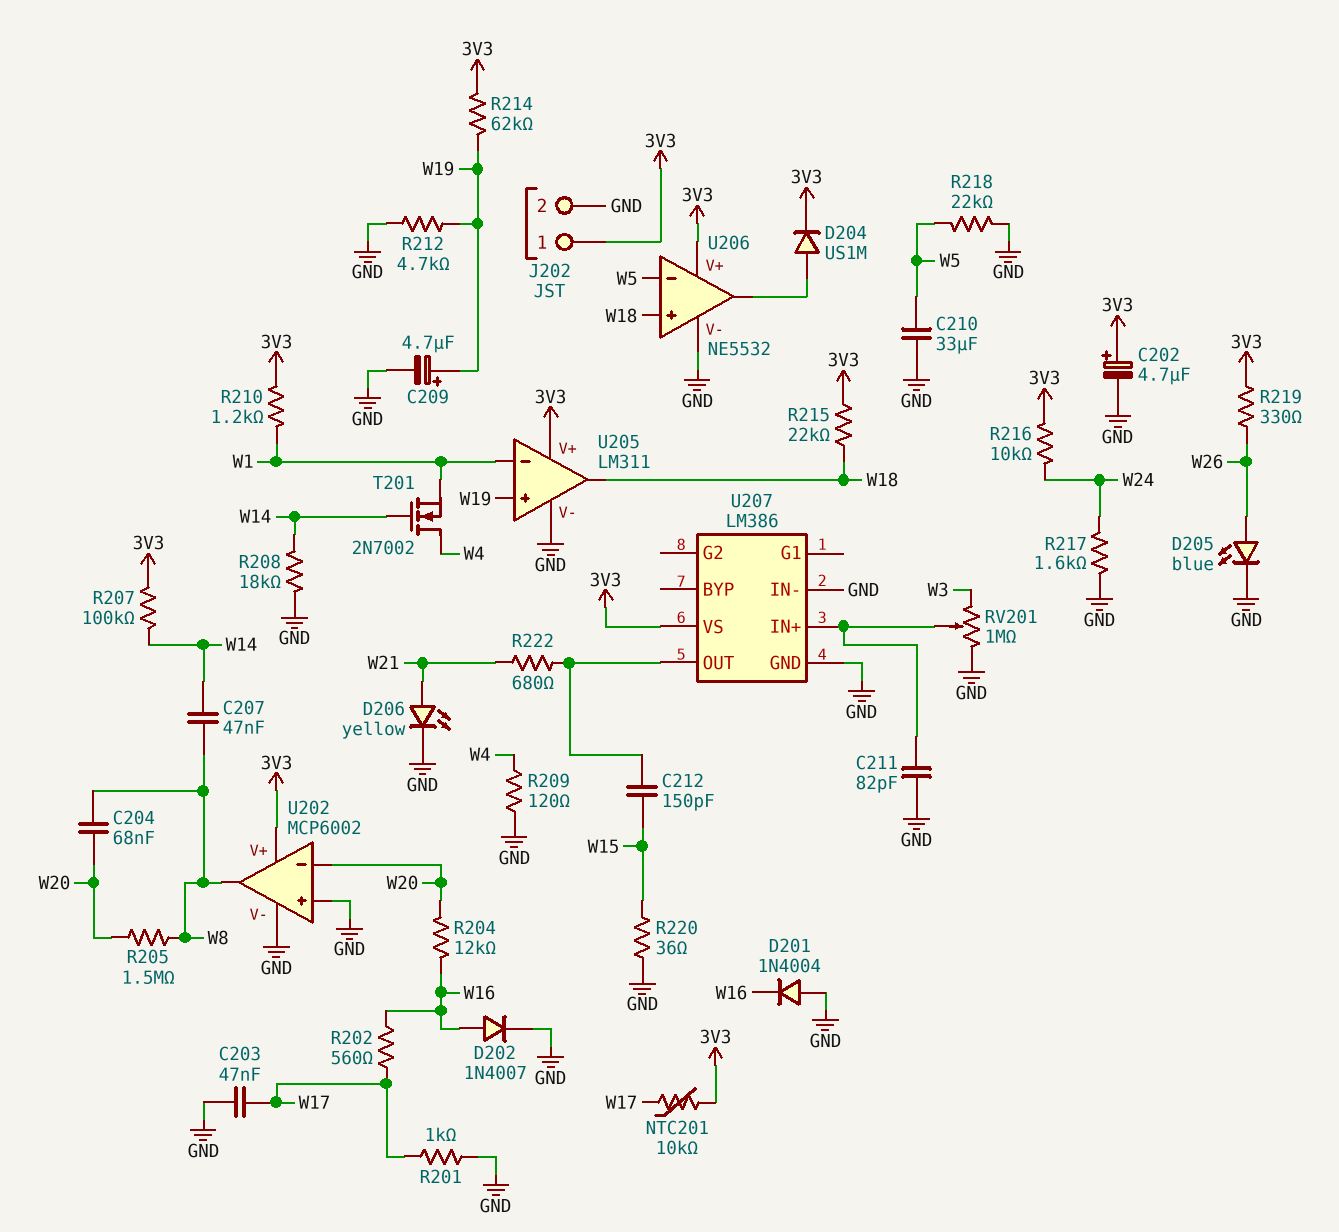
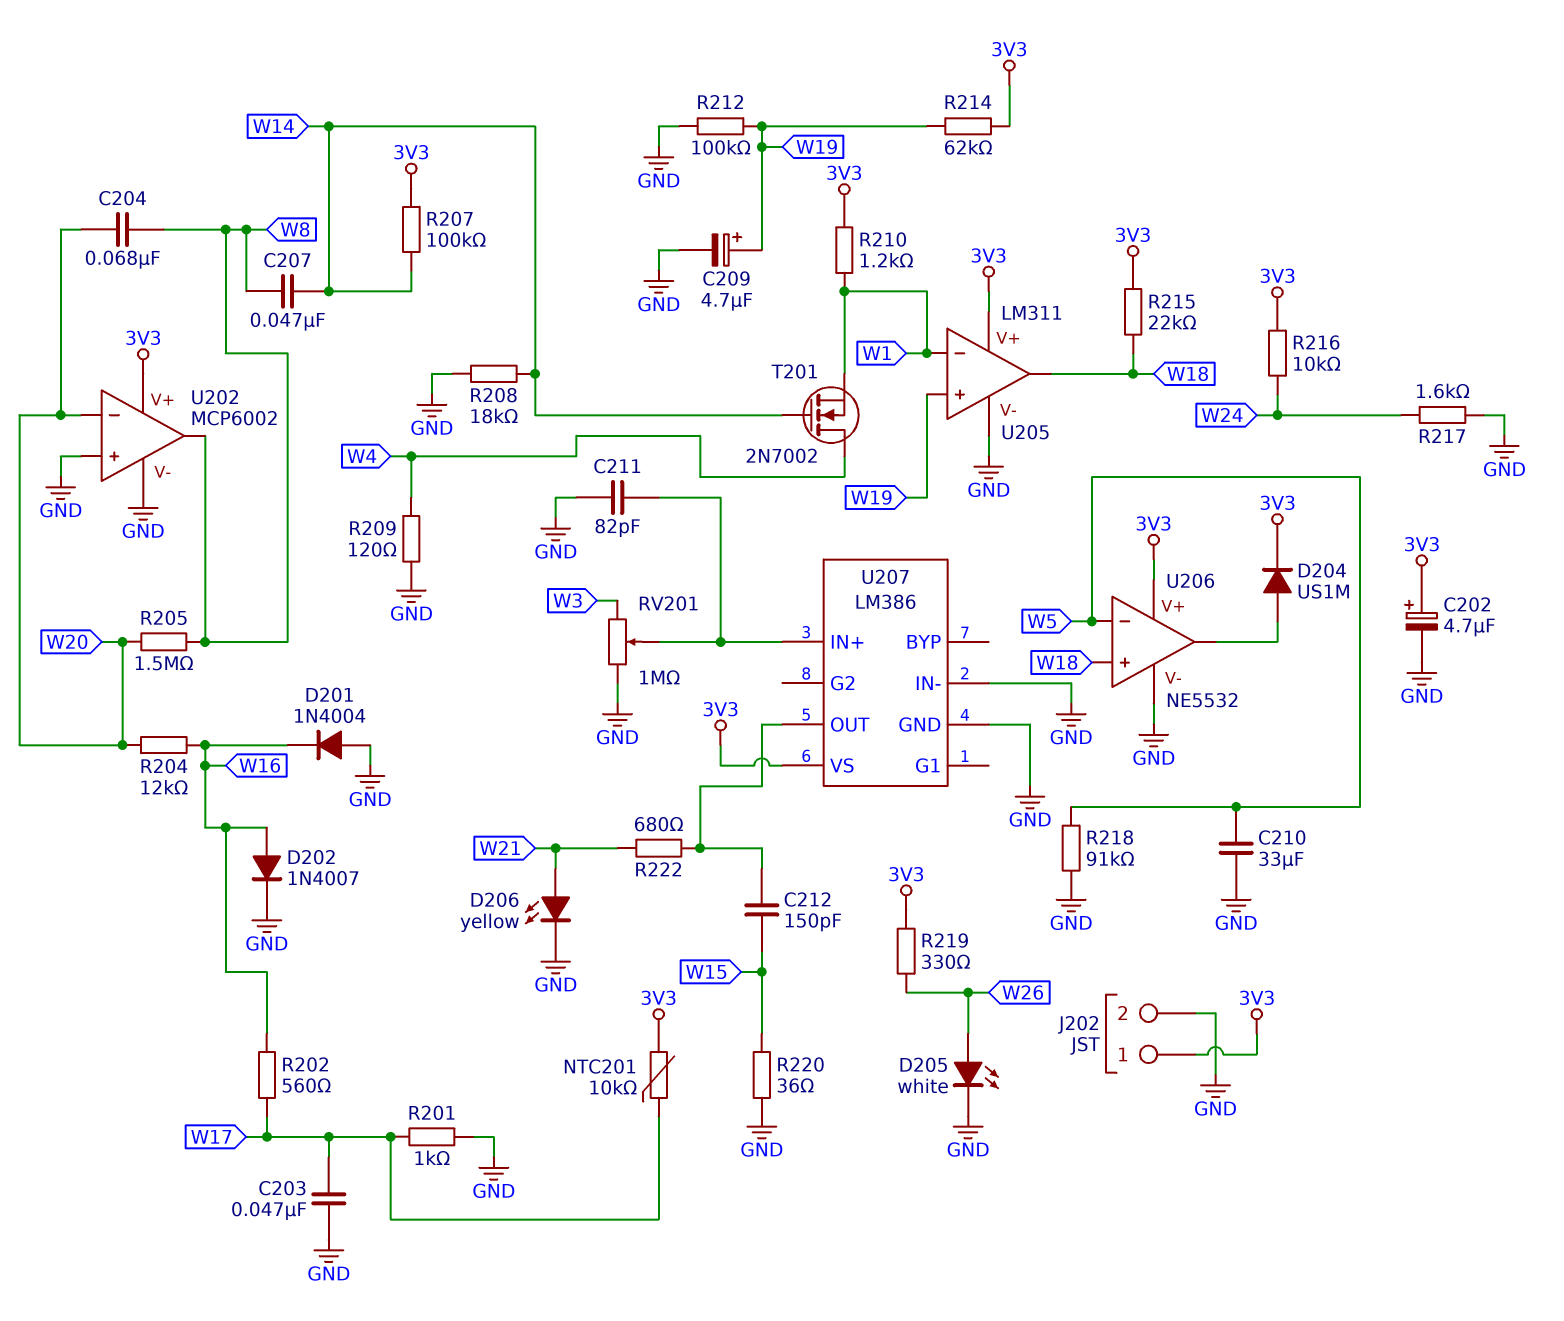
D205: LED blue (A W26, K GND) -> LED white (A W26, K GND)
R212: 4.7k (GND, W19) -> 100k (GND, W19)
R218: 22k (GND, W5) -> 91k (GND, W5)

